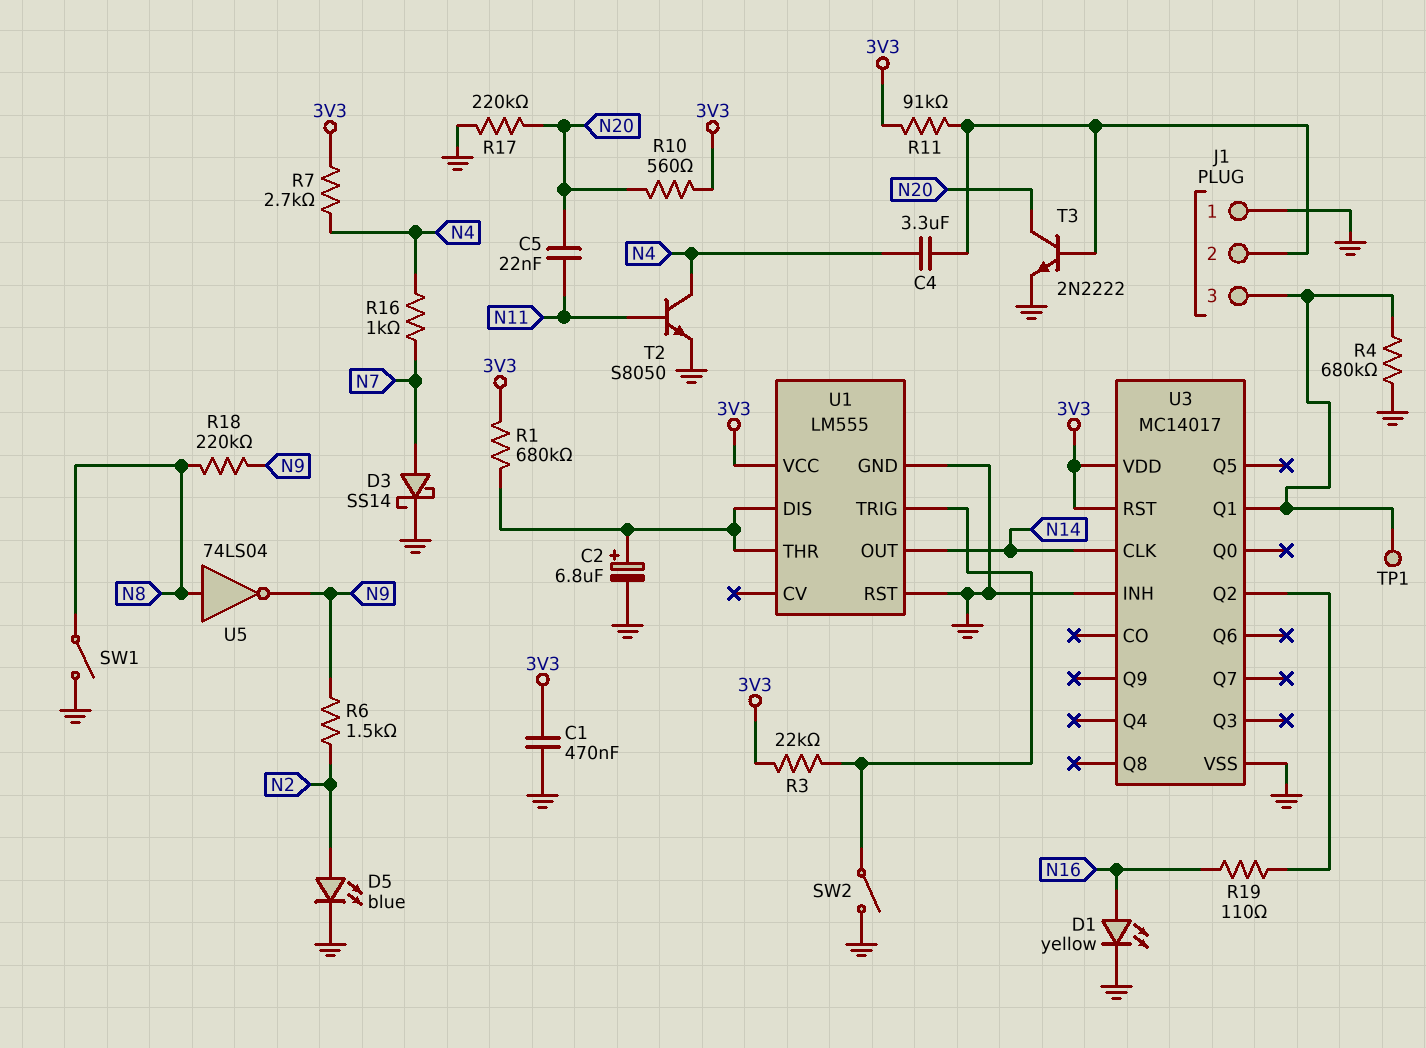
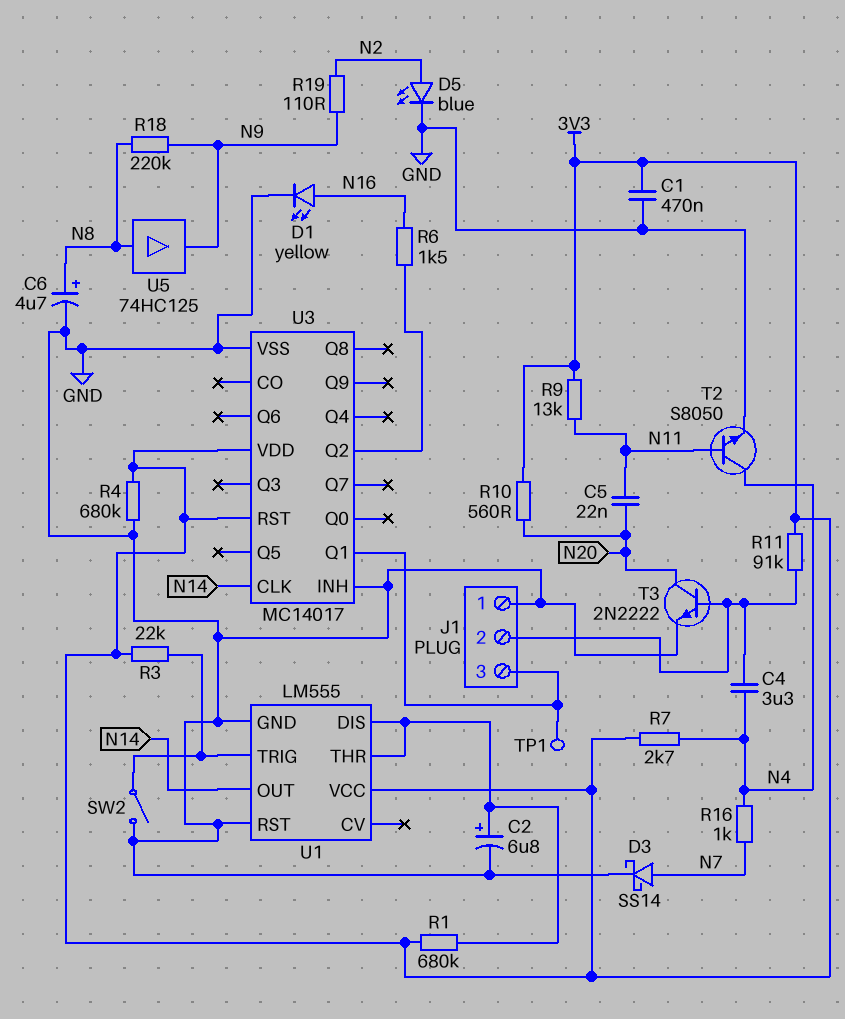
C6: none -> 4.7uF (plus N8, minus GND)
R4: 680k (GND, J1/3) -> 680k (3V3, GND)
R6: 1.5k (N2, N9) -> 1.5k (N16, U3/Q2)
R9: none -> 13k (3V3, N11)
R17: 220k (GND, N20) -> none
R19: 110 (N16, U3/Q2) -> 110 (N2, N9)
SW1: switch (GND, N8) -> none
U5: NOT 74LS04 (in N8, out N9) -> buffer 74HC125 (in N8, out N9)

